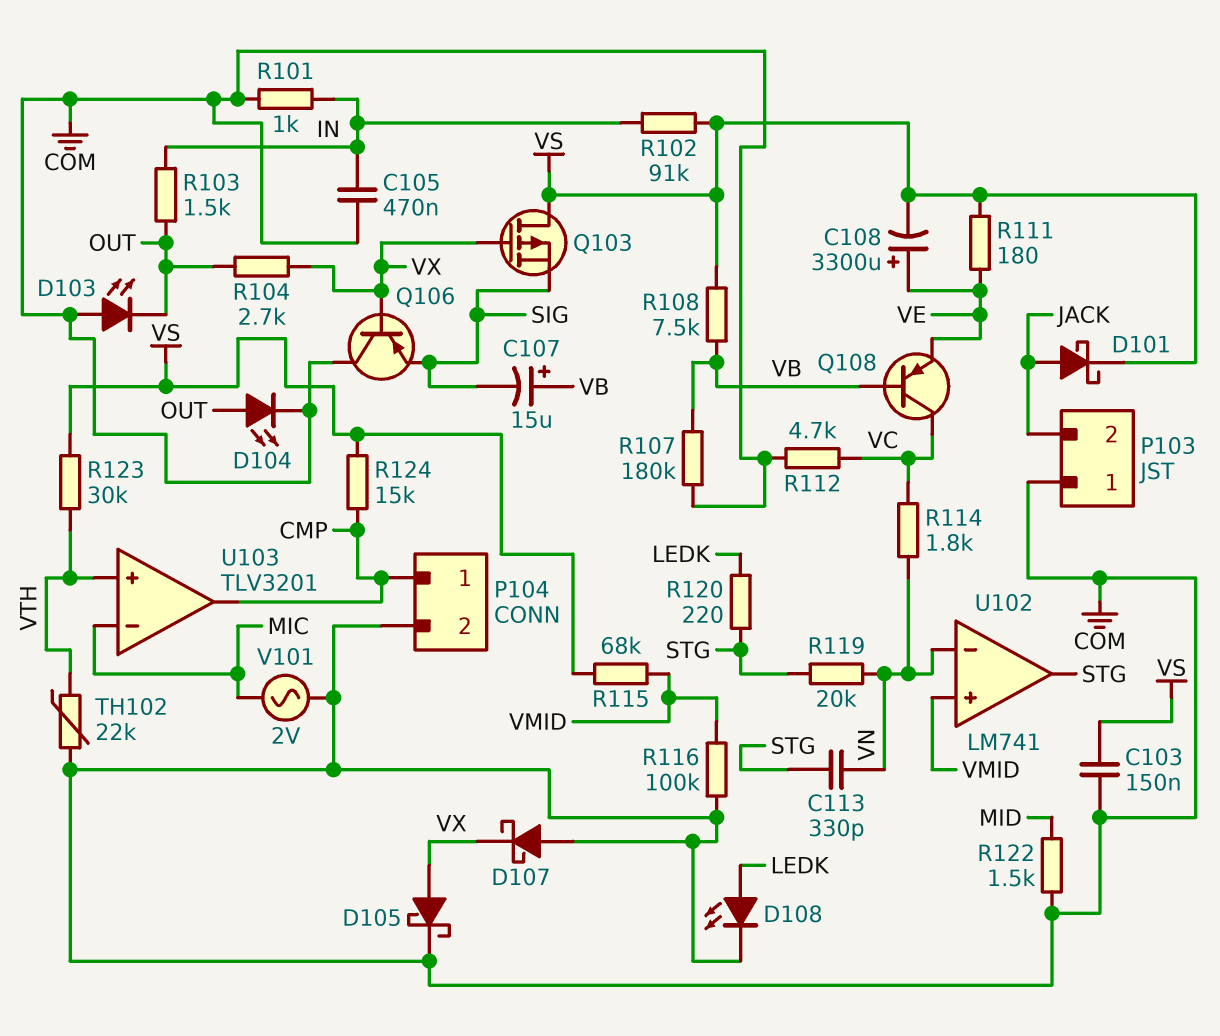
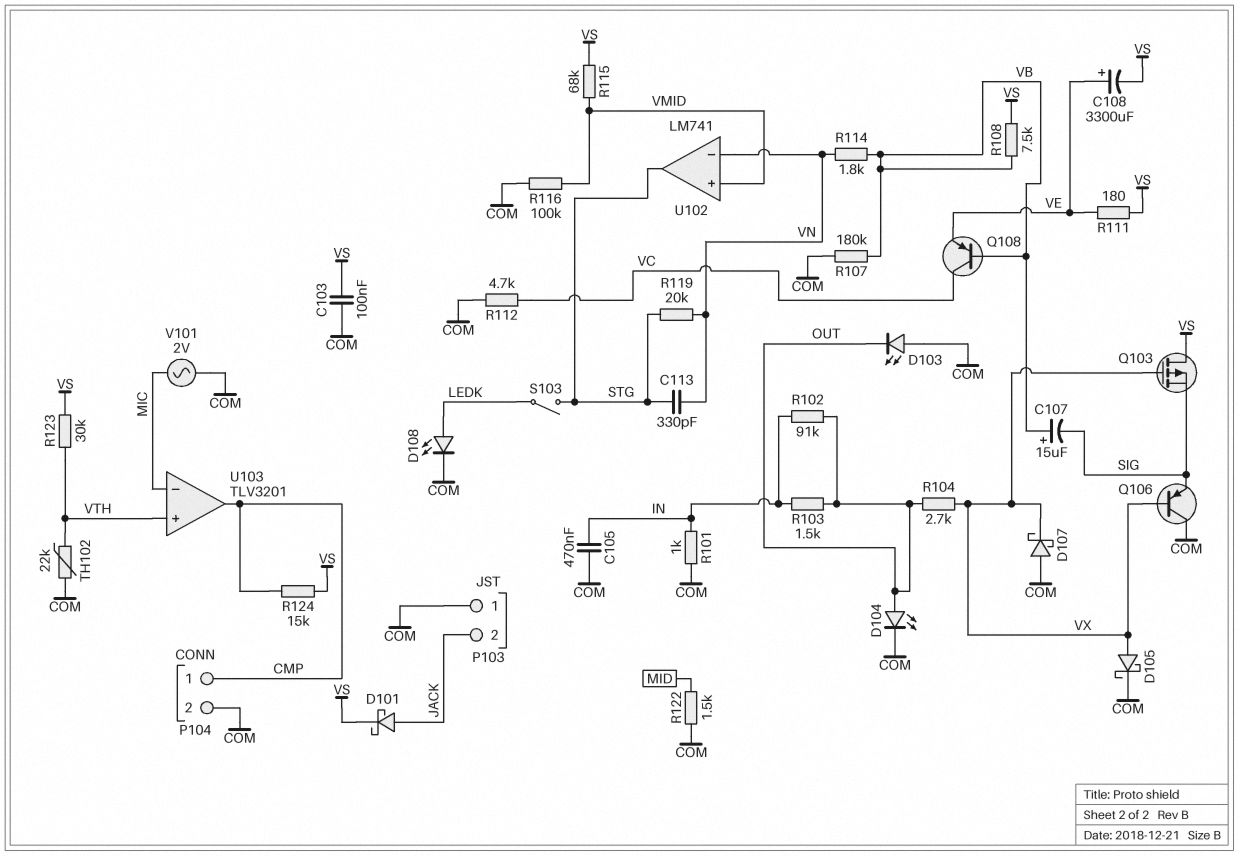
C103: 150nF (COM, VS) -> 100nF (COM, VS)
R102: 91k (IN, VS) -> 91k (IN, OUT)
R114: 1.8k (VC, VN) -> 1.8k (VB, VN)
R120: 220 (LEDK, STG) -> none
S103: none -> switch (LEDK, STG)

